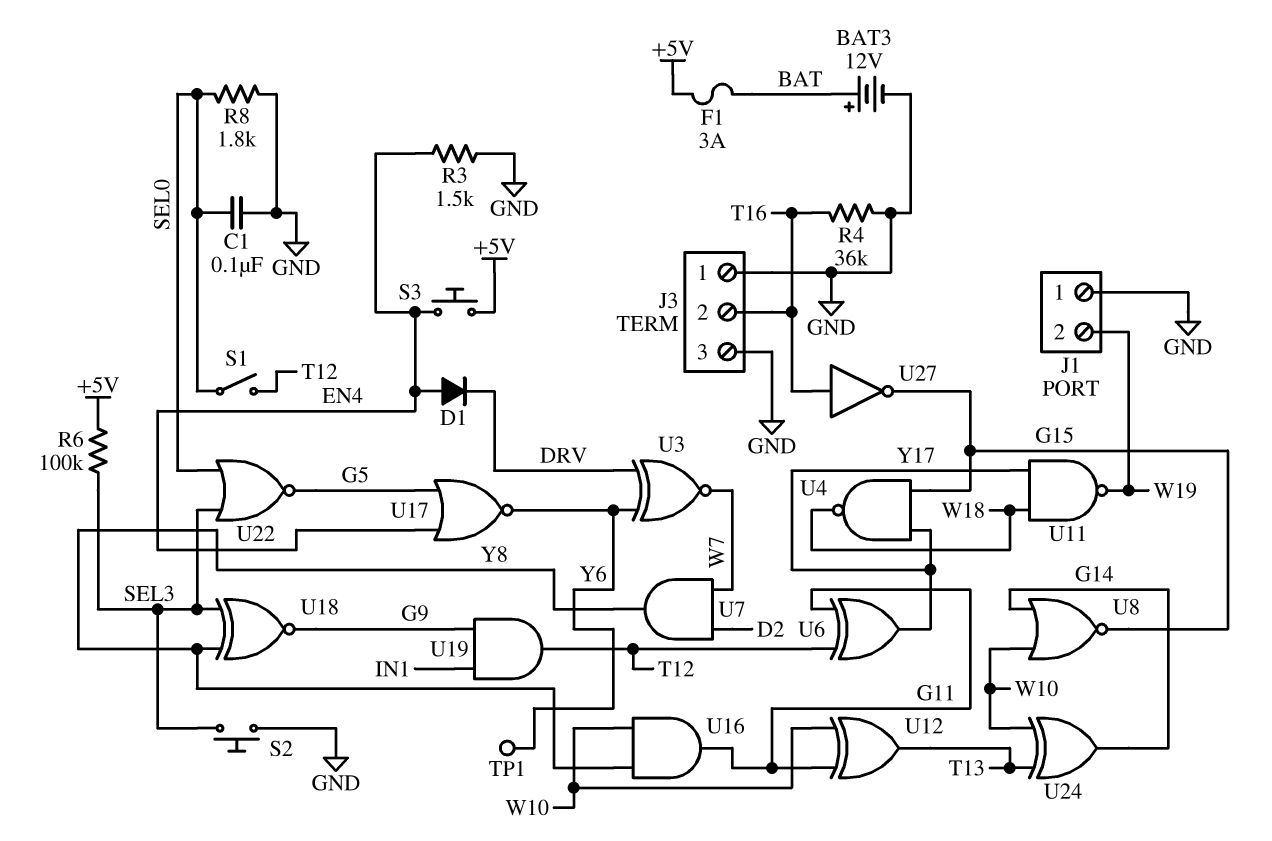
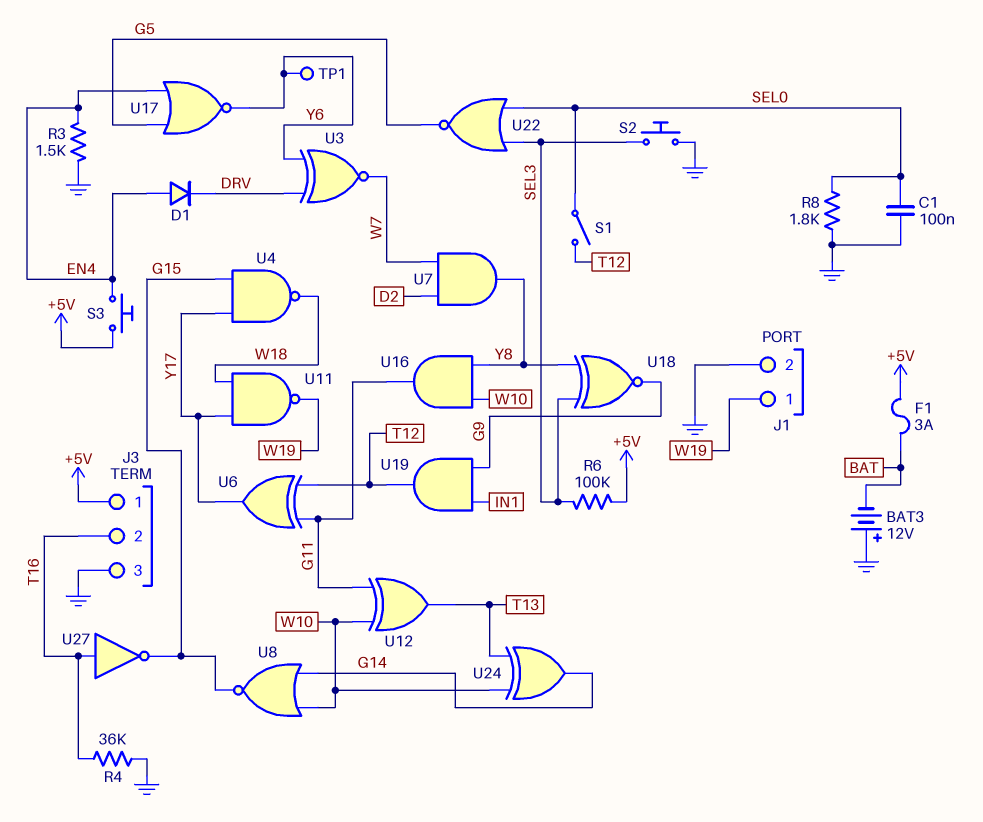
BAT3: 12V (plus BAT, minus GND) -> 12V (plus GND, minus BAT)
J1 pin 1: GND -> W19
J1 pin 2: W19 -> GND
J3 pin 1: GND -> +5V

